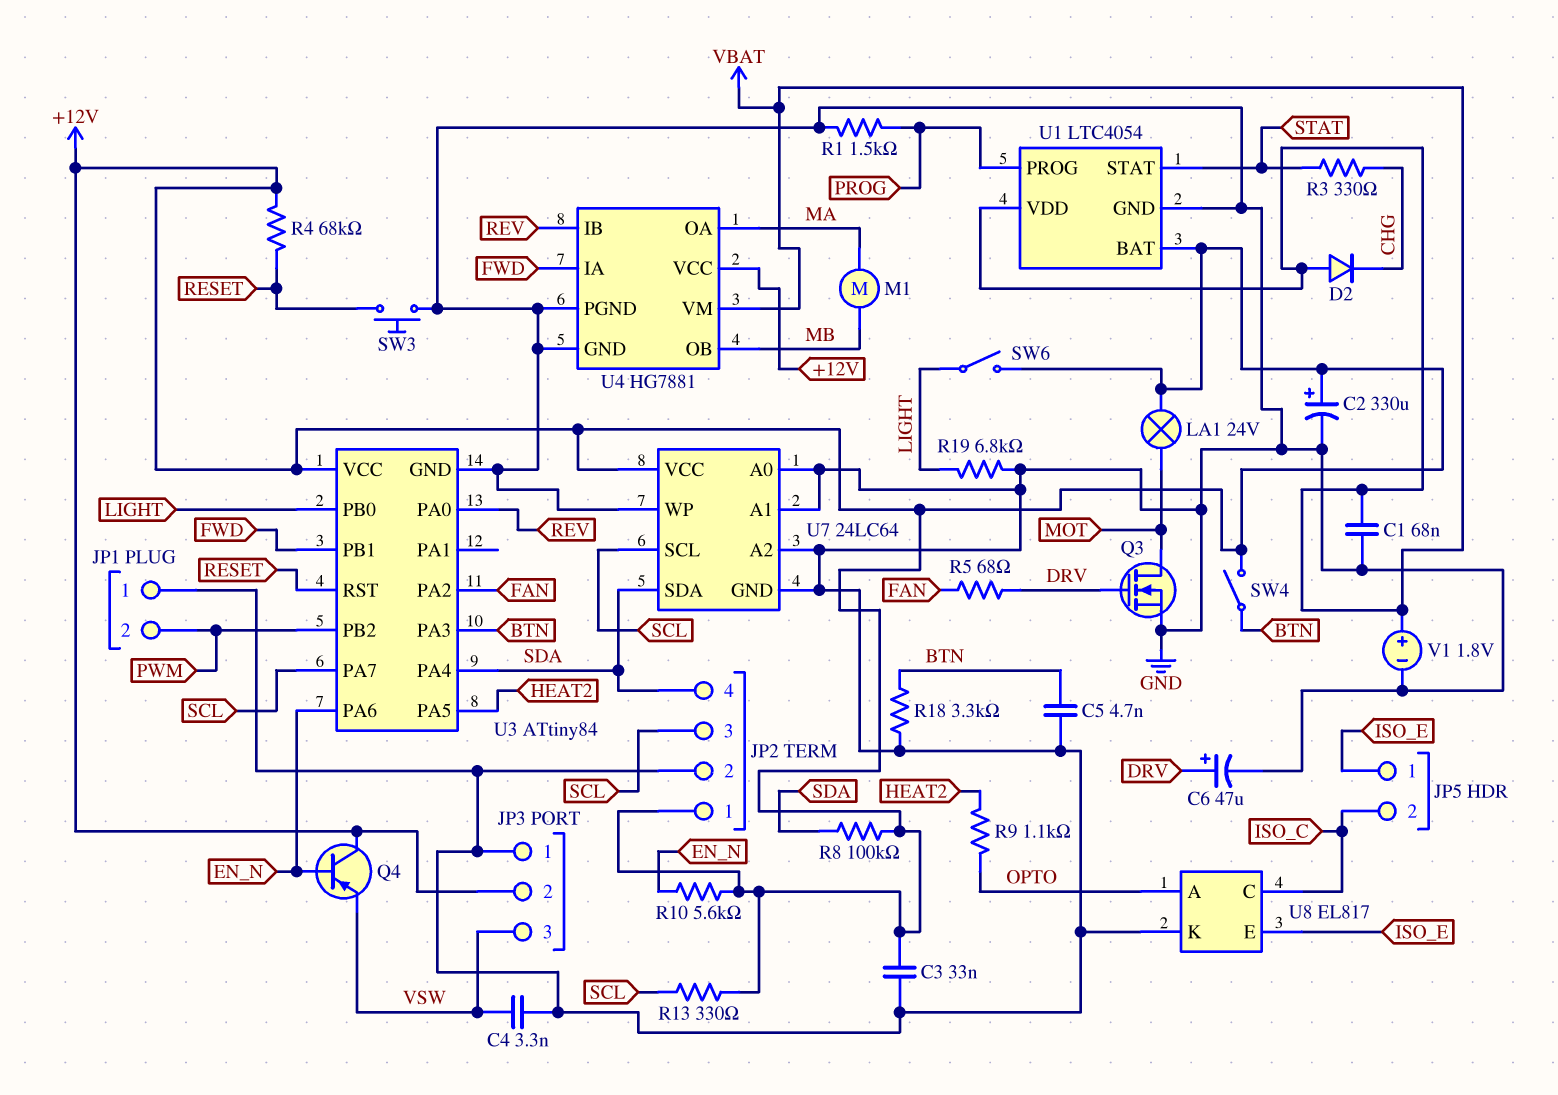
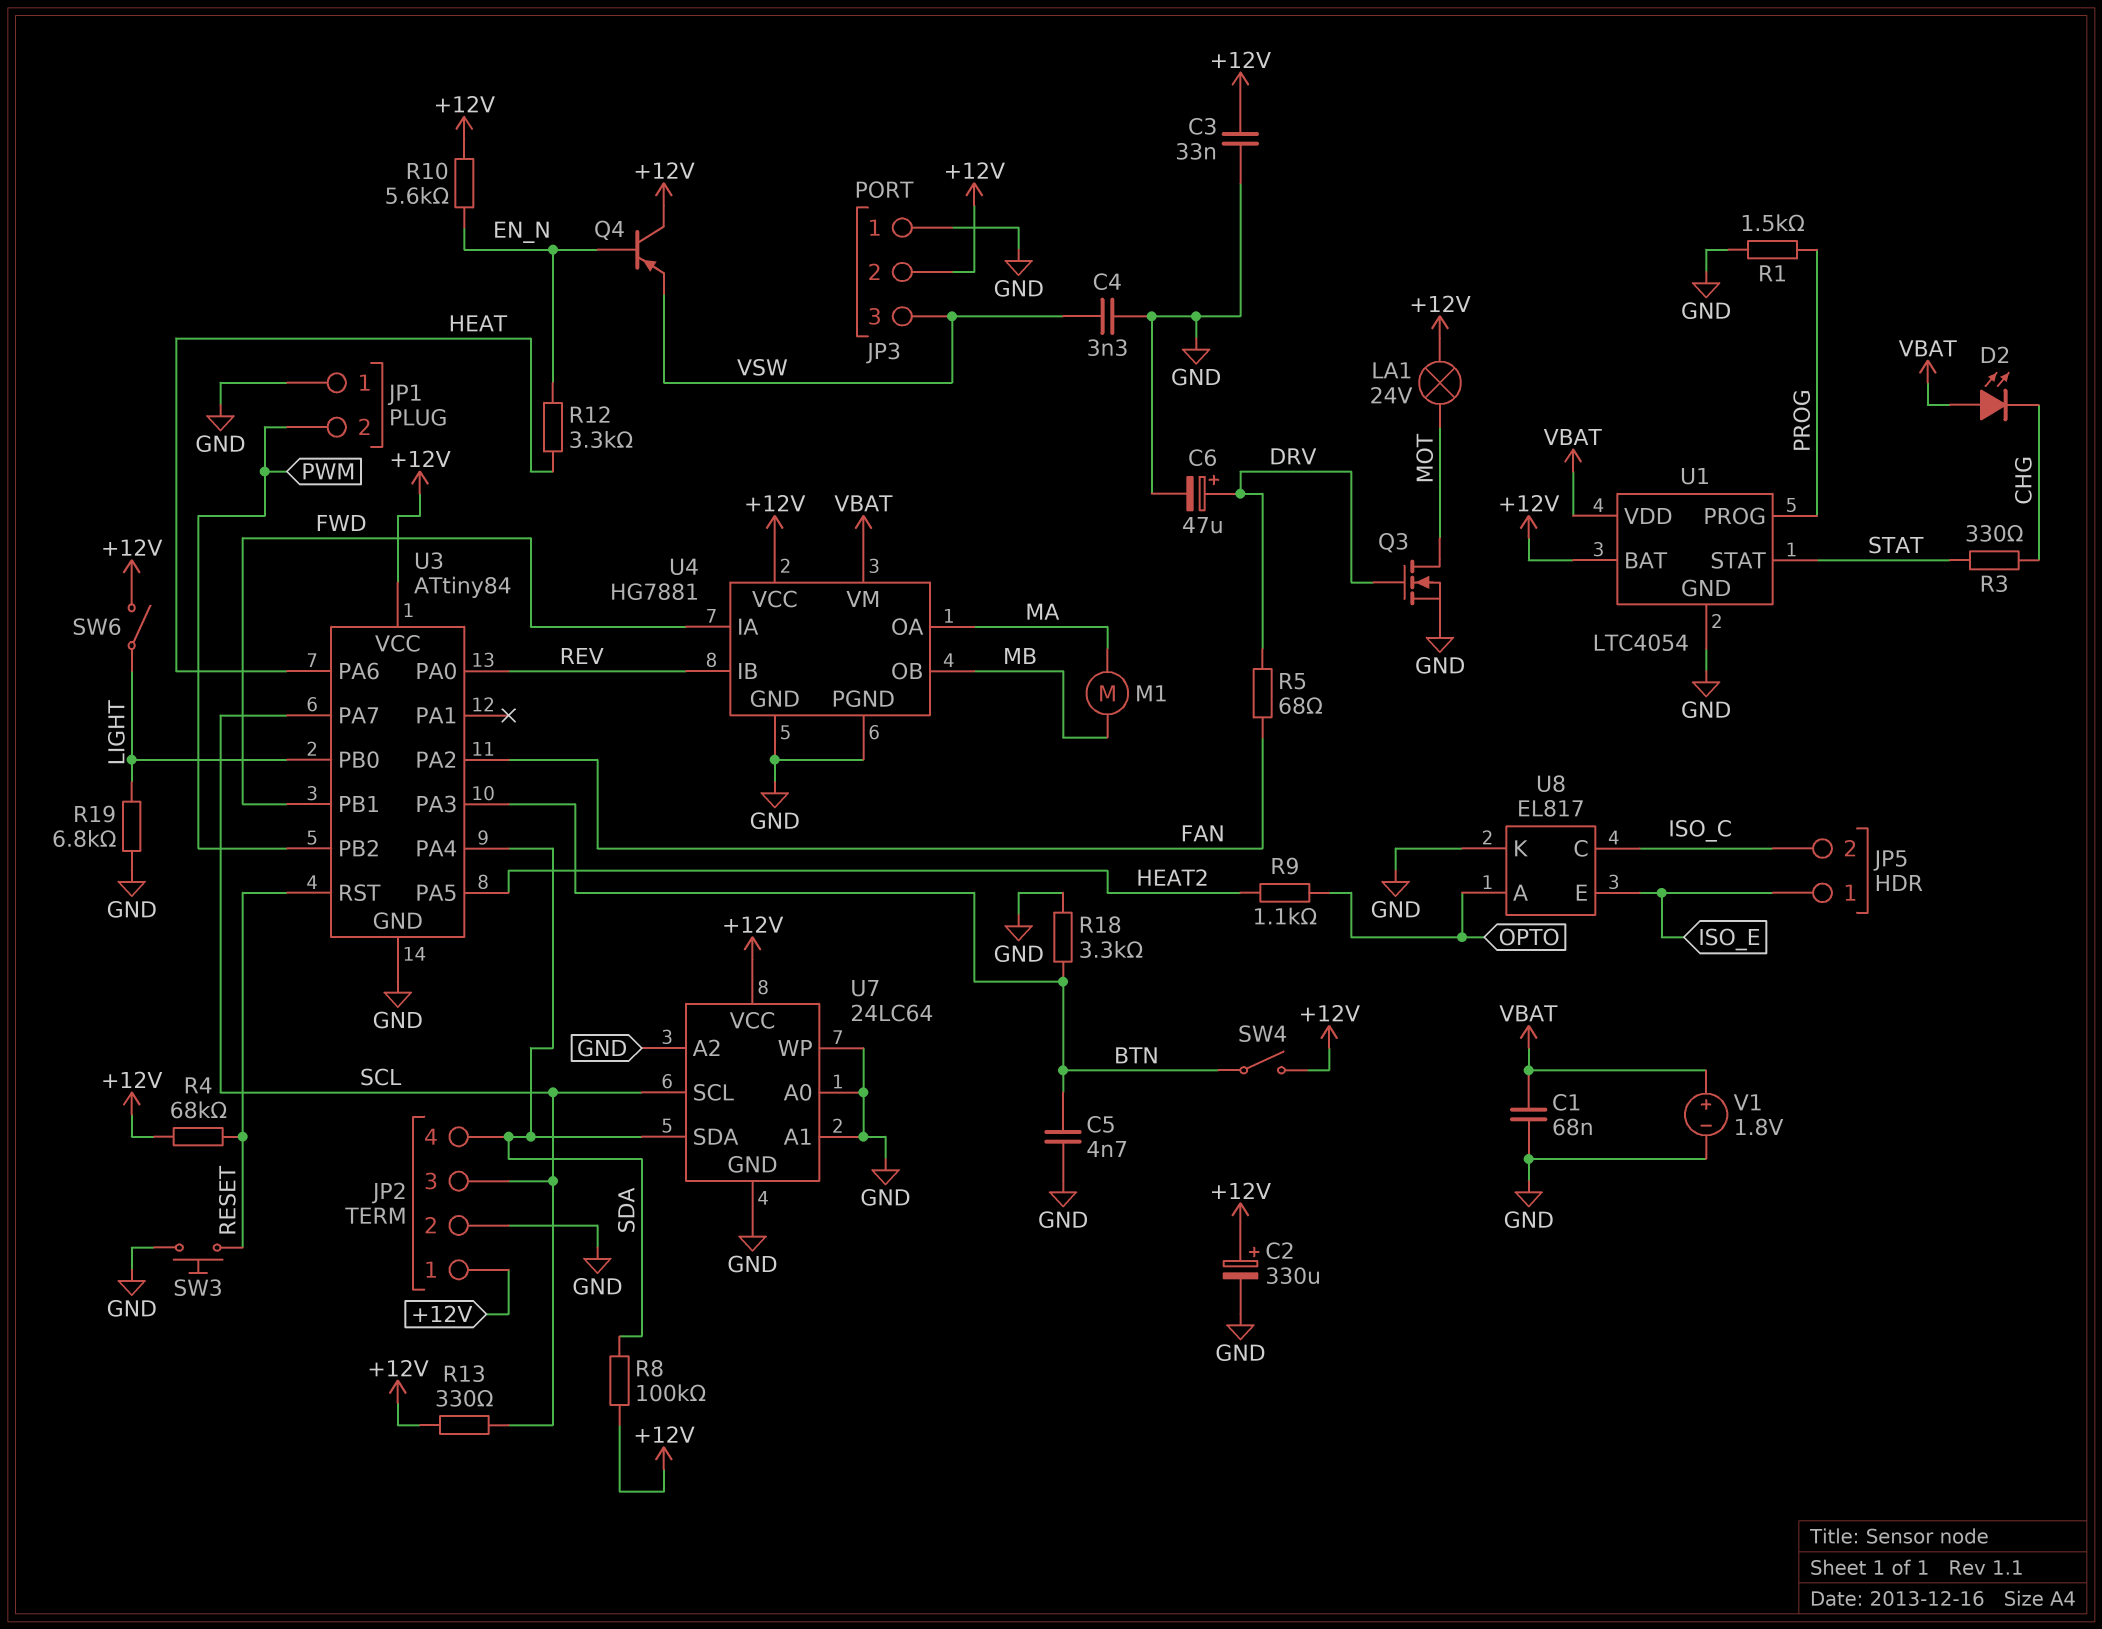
D2: diode (A VBAT, K CHG) -> LED (A VBAT, K CHG)
R12: none -> 3.3k (EN_N, HEAT)
U3 pin PA6: EN_N -> HEAT

